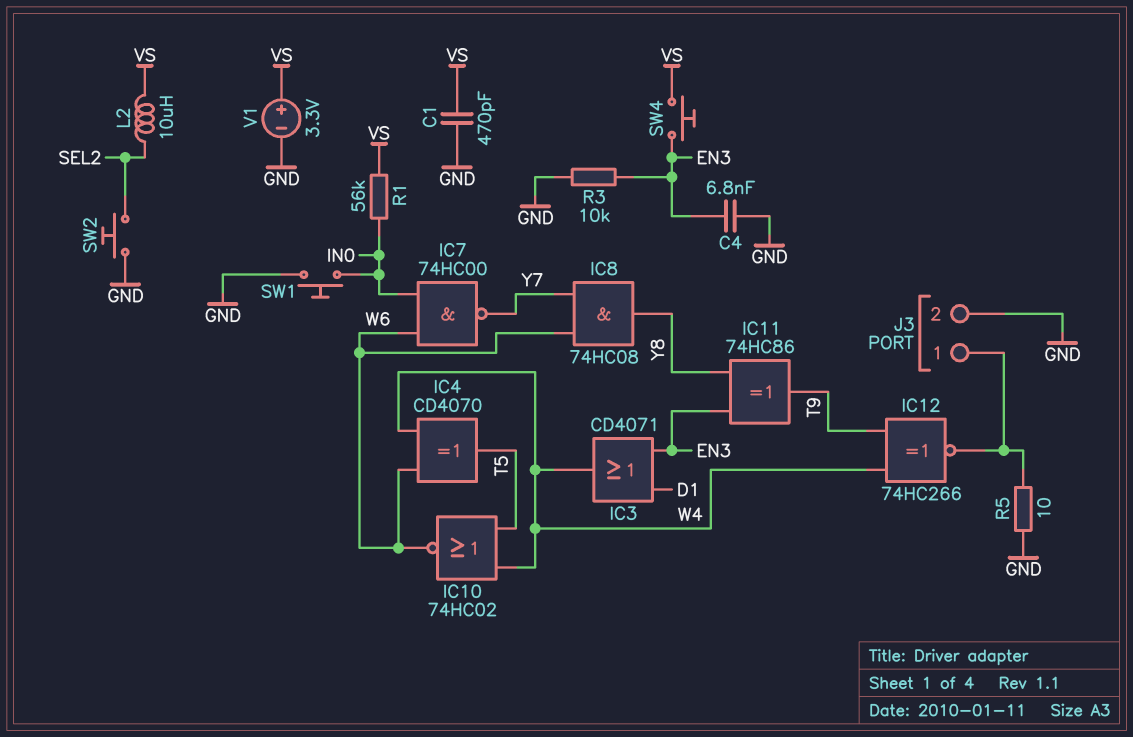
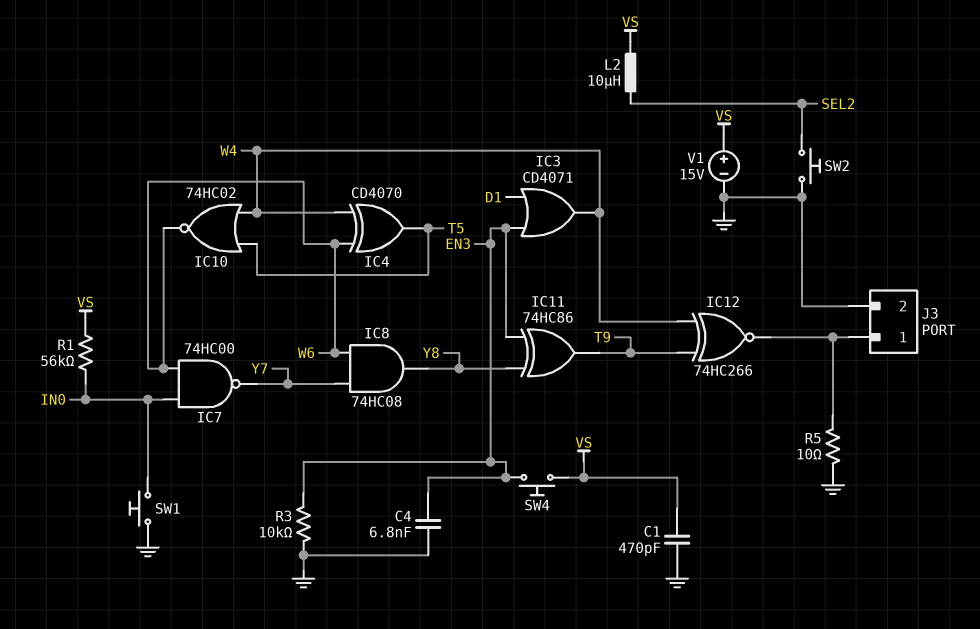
V1: 3.3V (plus VS, minus GND) -> 15V (plus VS, minus GND)

